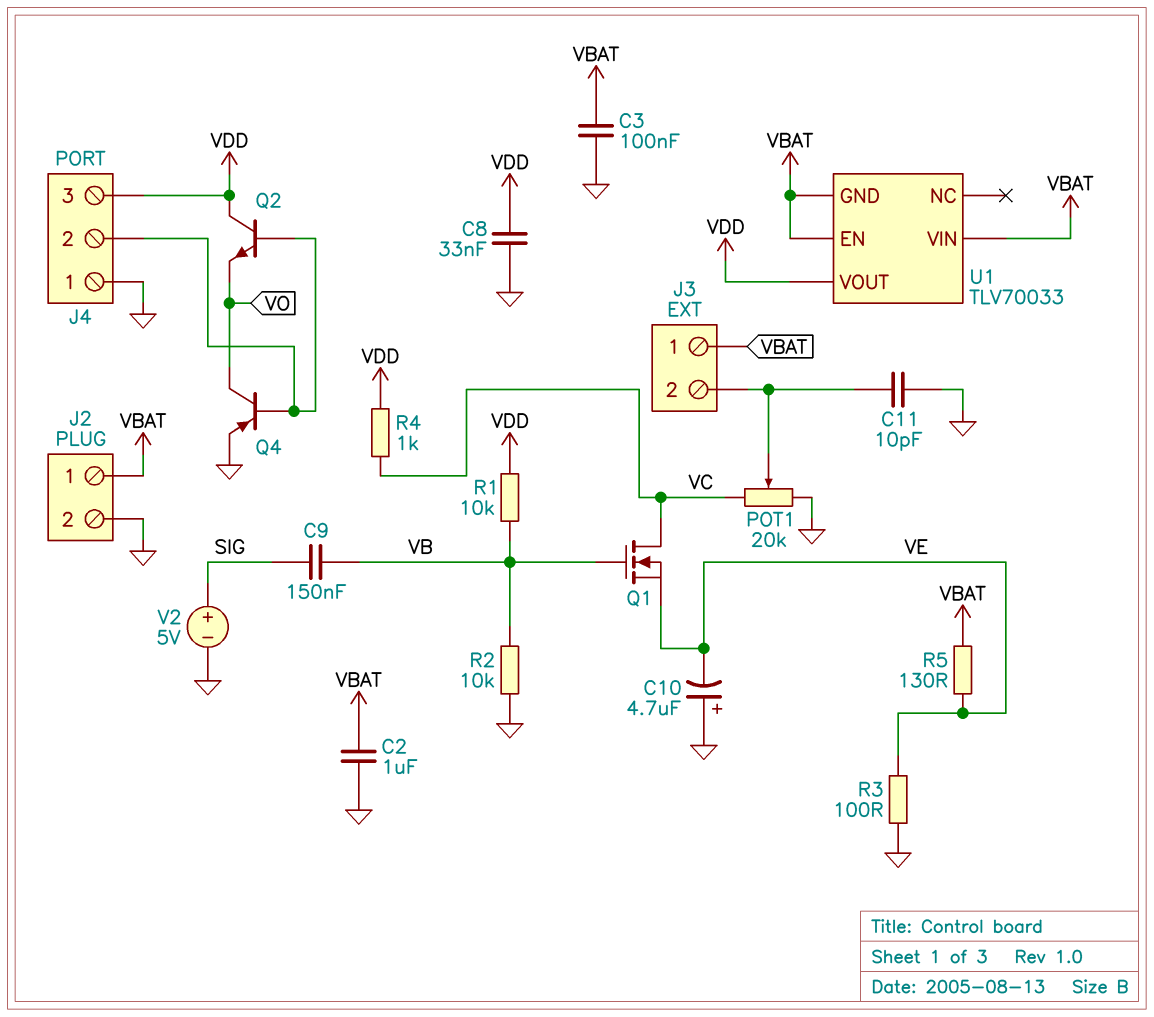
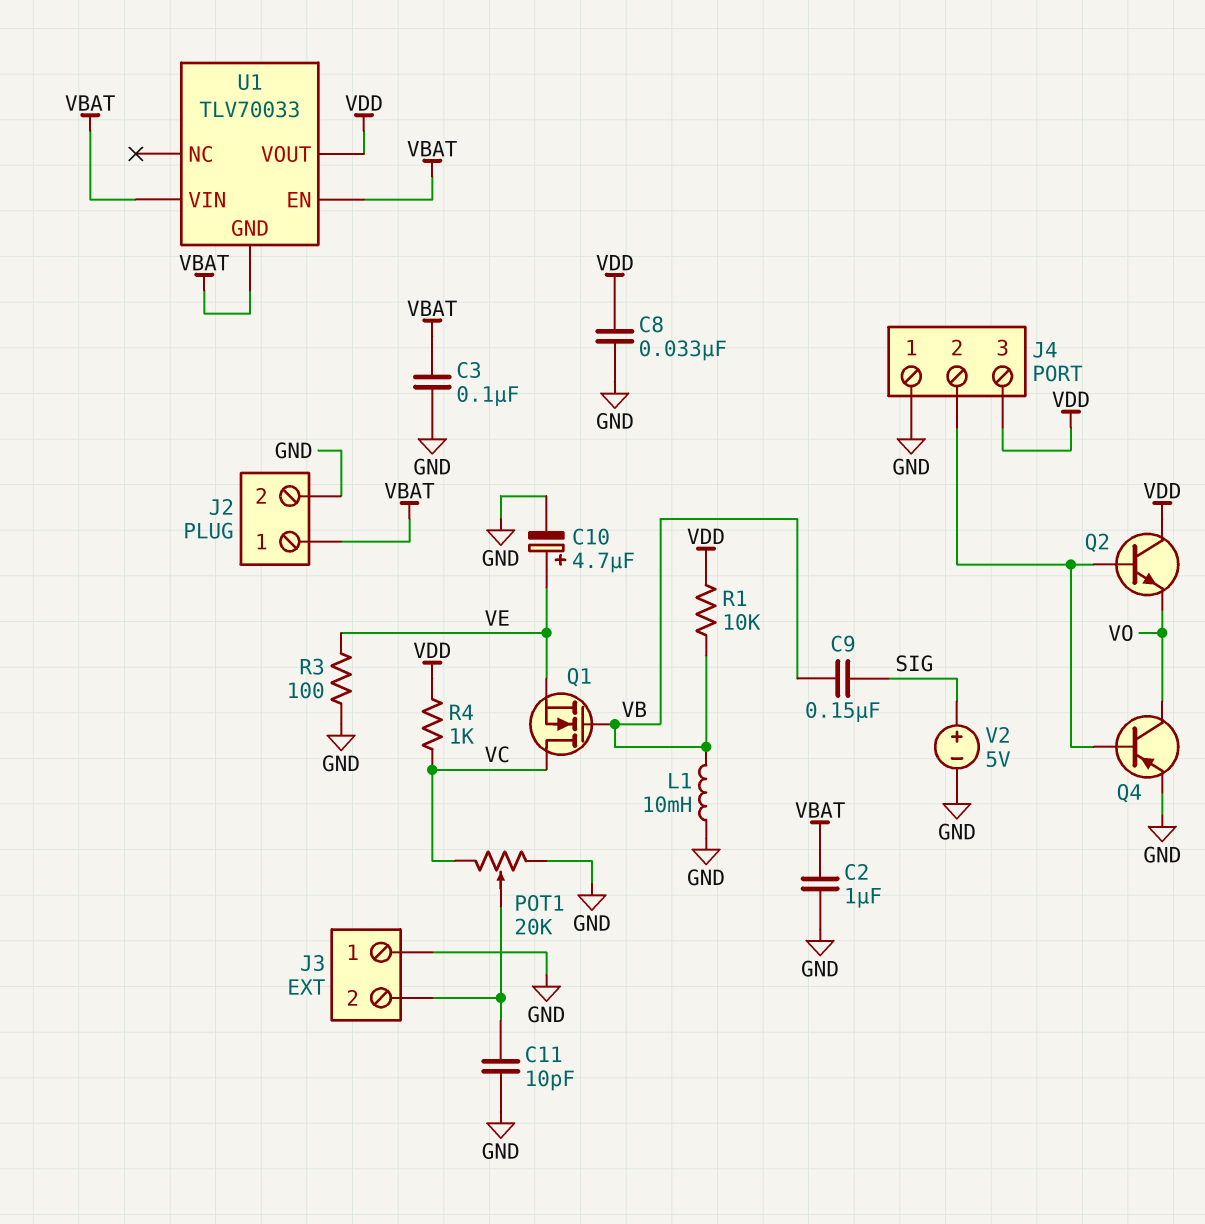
C10: 4.7uF (plus GND, minus VE) -> 4.7uF (plus VE, minus GND)
J3 pin 1: VBAT -> GND
L1: none -> 10mH (GND, VB)
R2: 10k (GND, VB) -> none
R5: 130 (VBAT, VE) -> none

